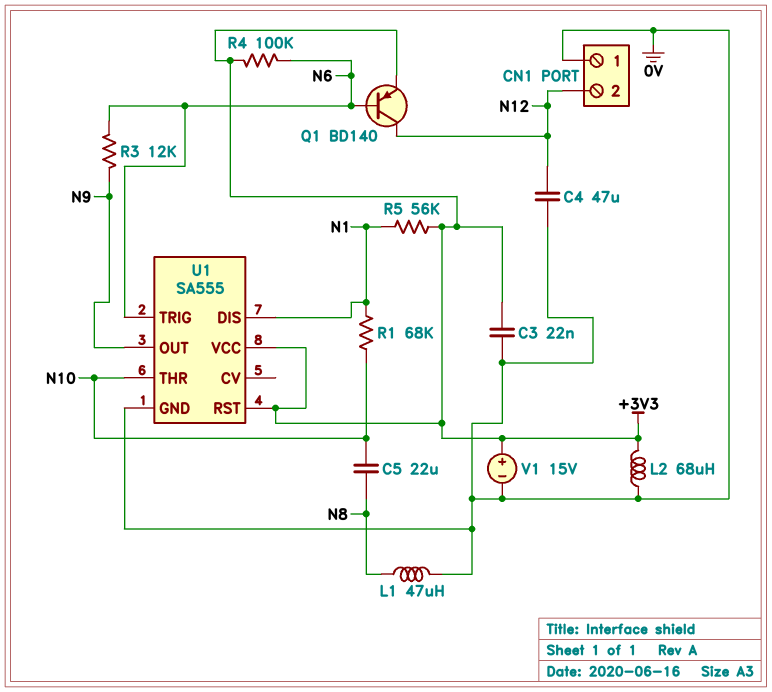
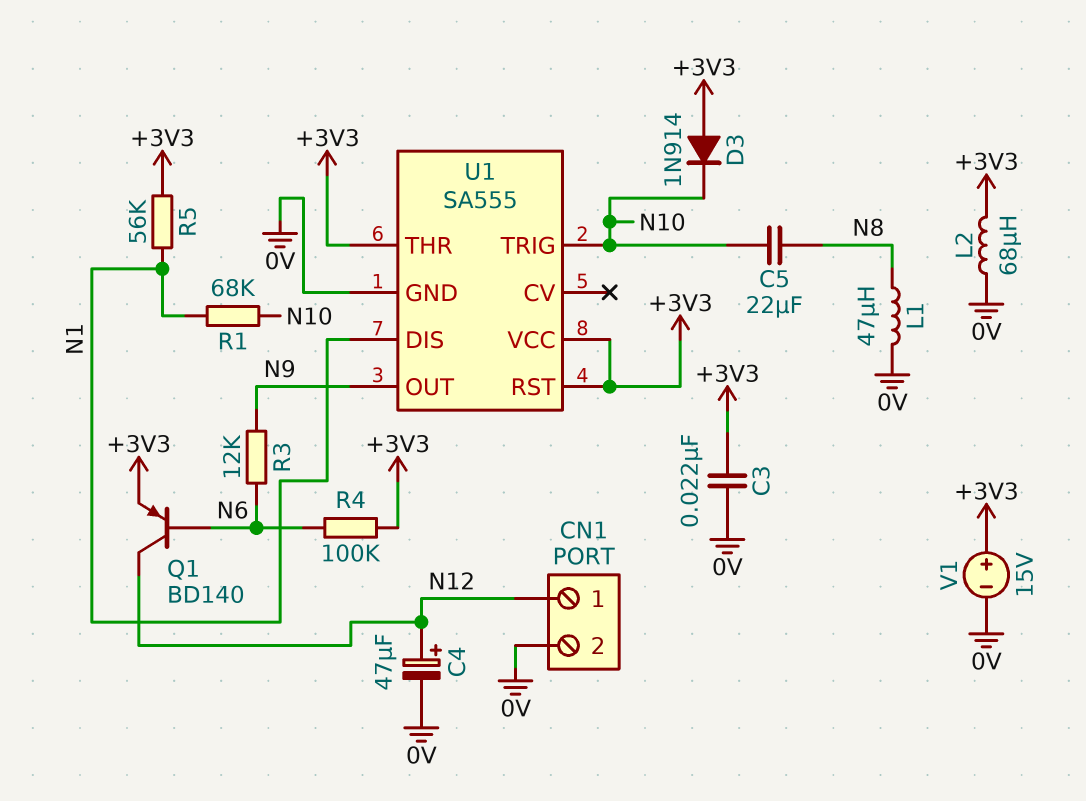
C4: 47uF (0V, N12) -> 47uF (plus N12, minus 0V)
CN1 pin 1: 0V -> N12
CN1 pin 2: N12 -> 0V
D3: none -> diode 1N914 (A +3V3, K N10)
U1 pin THR: N10 -> +3V3
U1 pin TRIG: N6 -> N10

